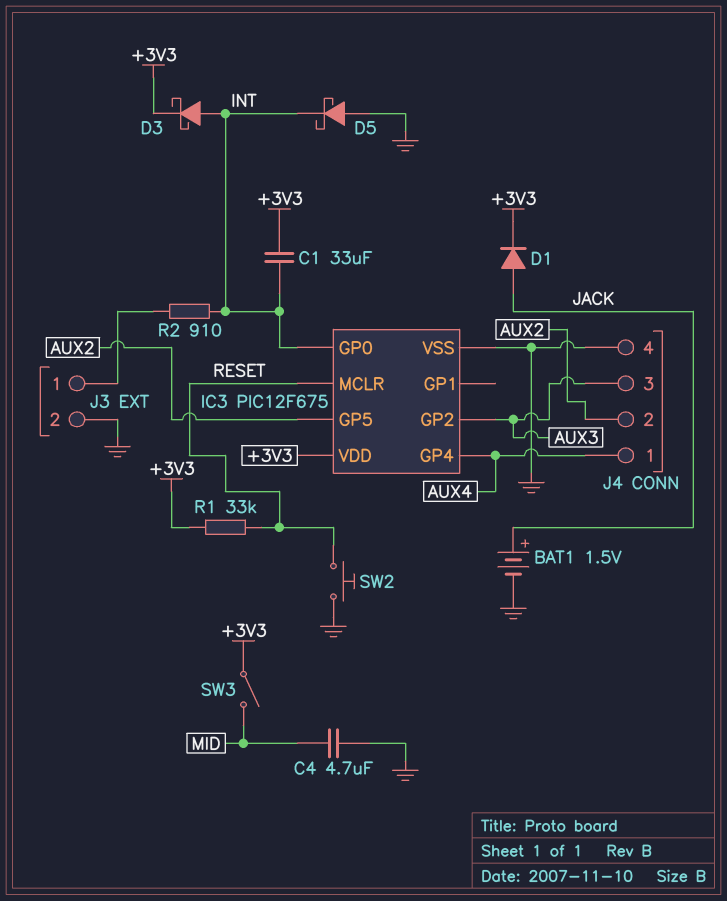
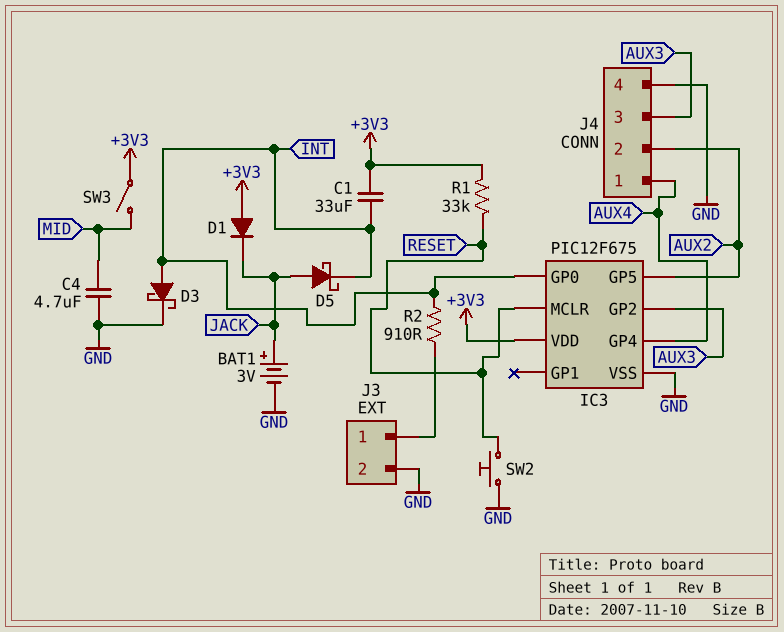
BAT1: 1.5V (plus JACK, minus GND) -> 3V (plus JACK, minus GND)
D1: diode (A JACK, K +3V3) -> diode (A +3V3, K JACK)
D3: schottky (A INT, K +3V3) -> schottky (A INT, K GND)
D5: schottky (A GND, K INT) -> schottky (A JACK, K INT)

